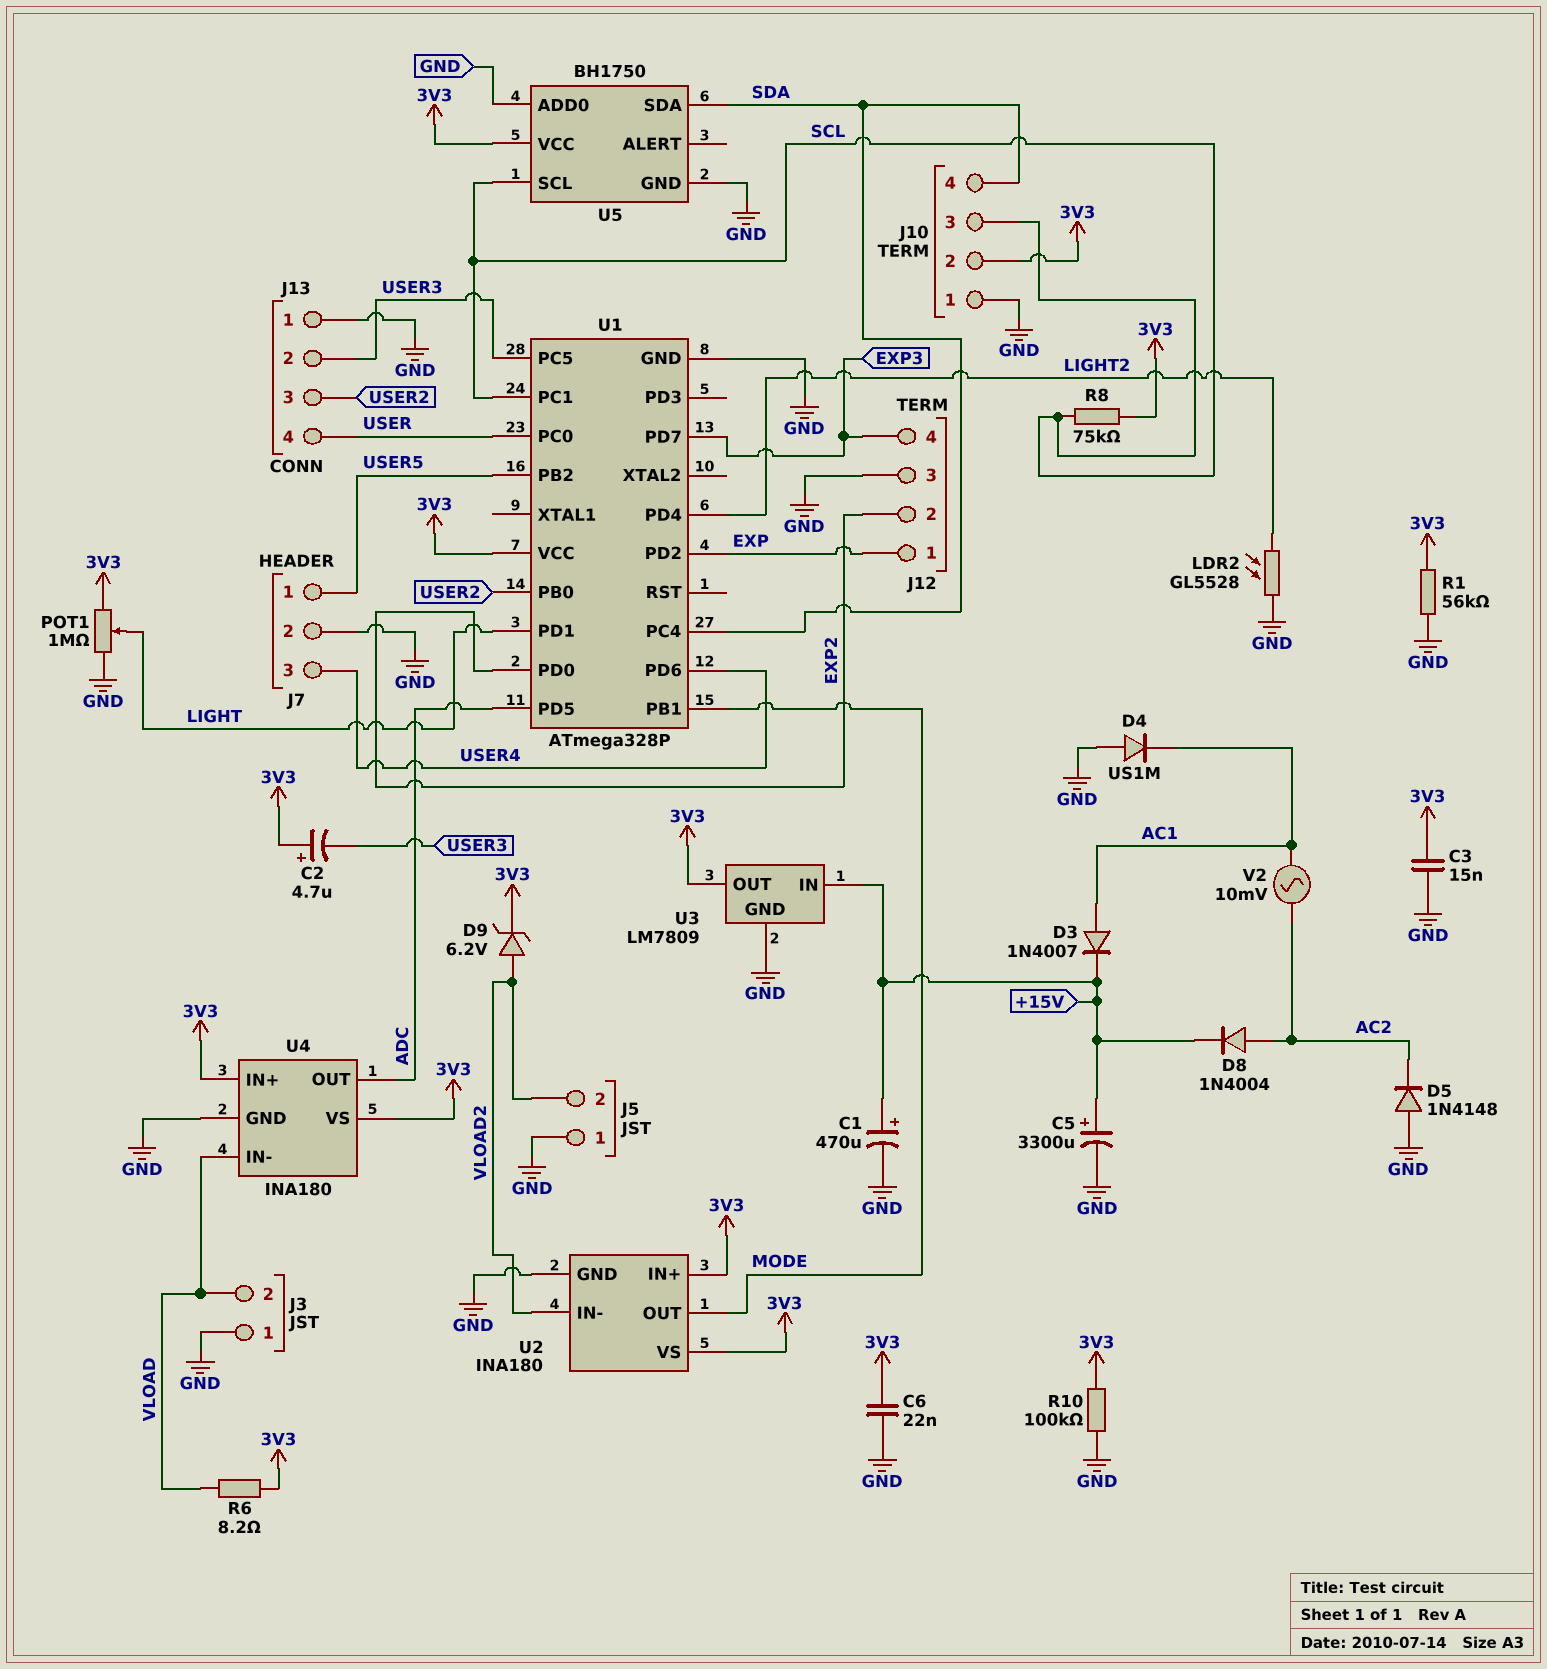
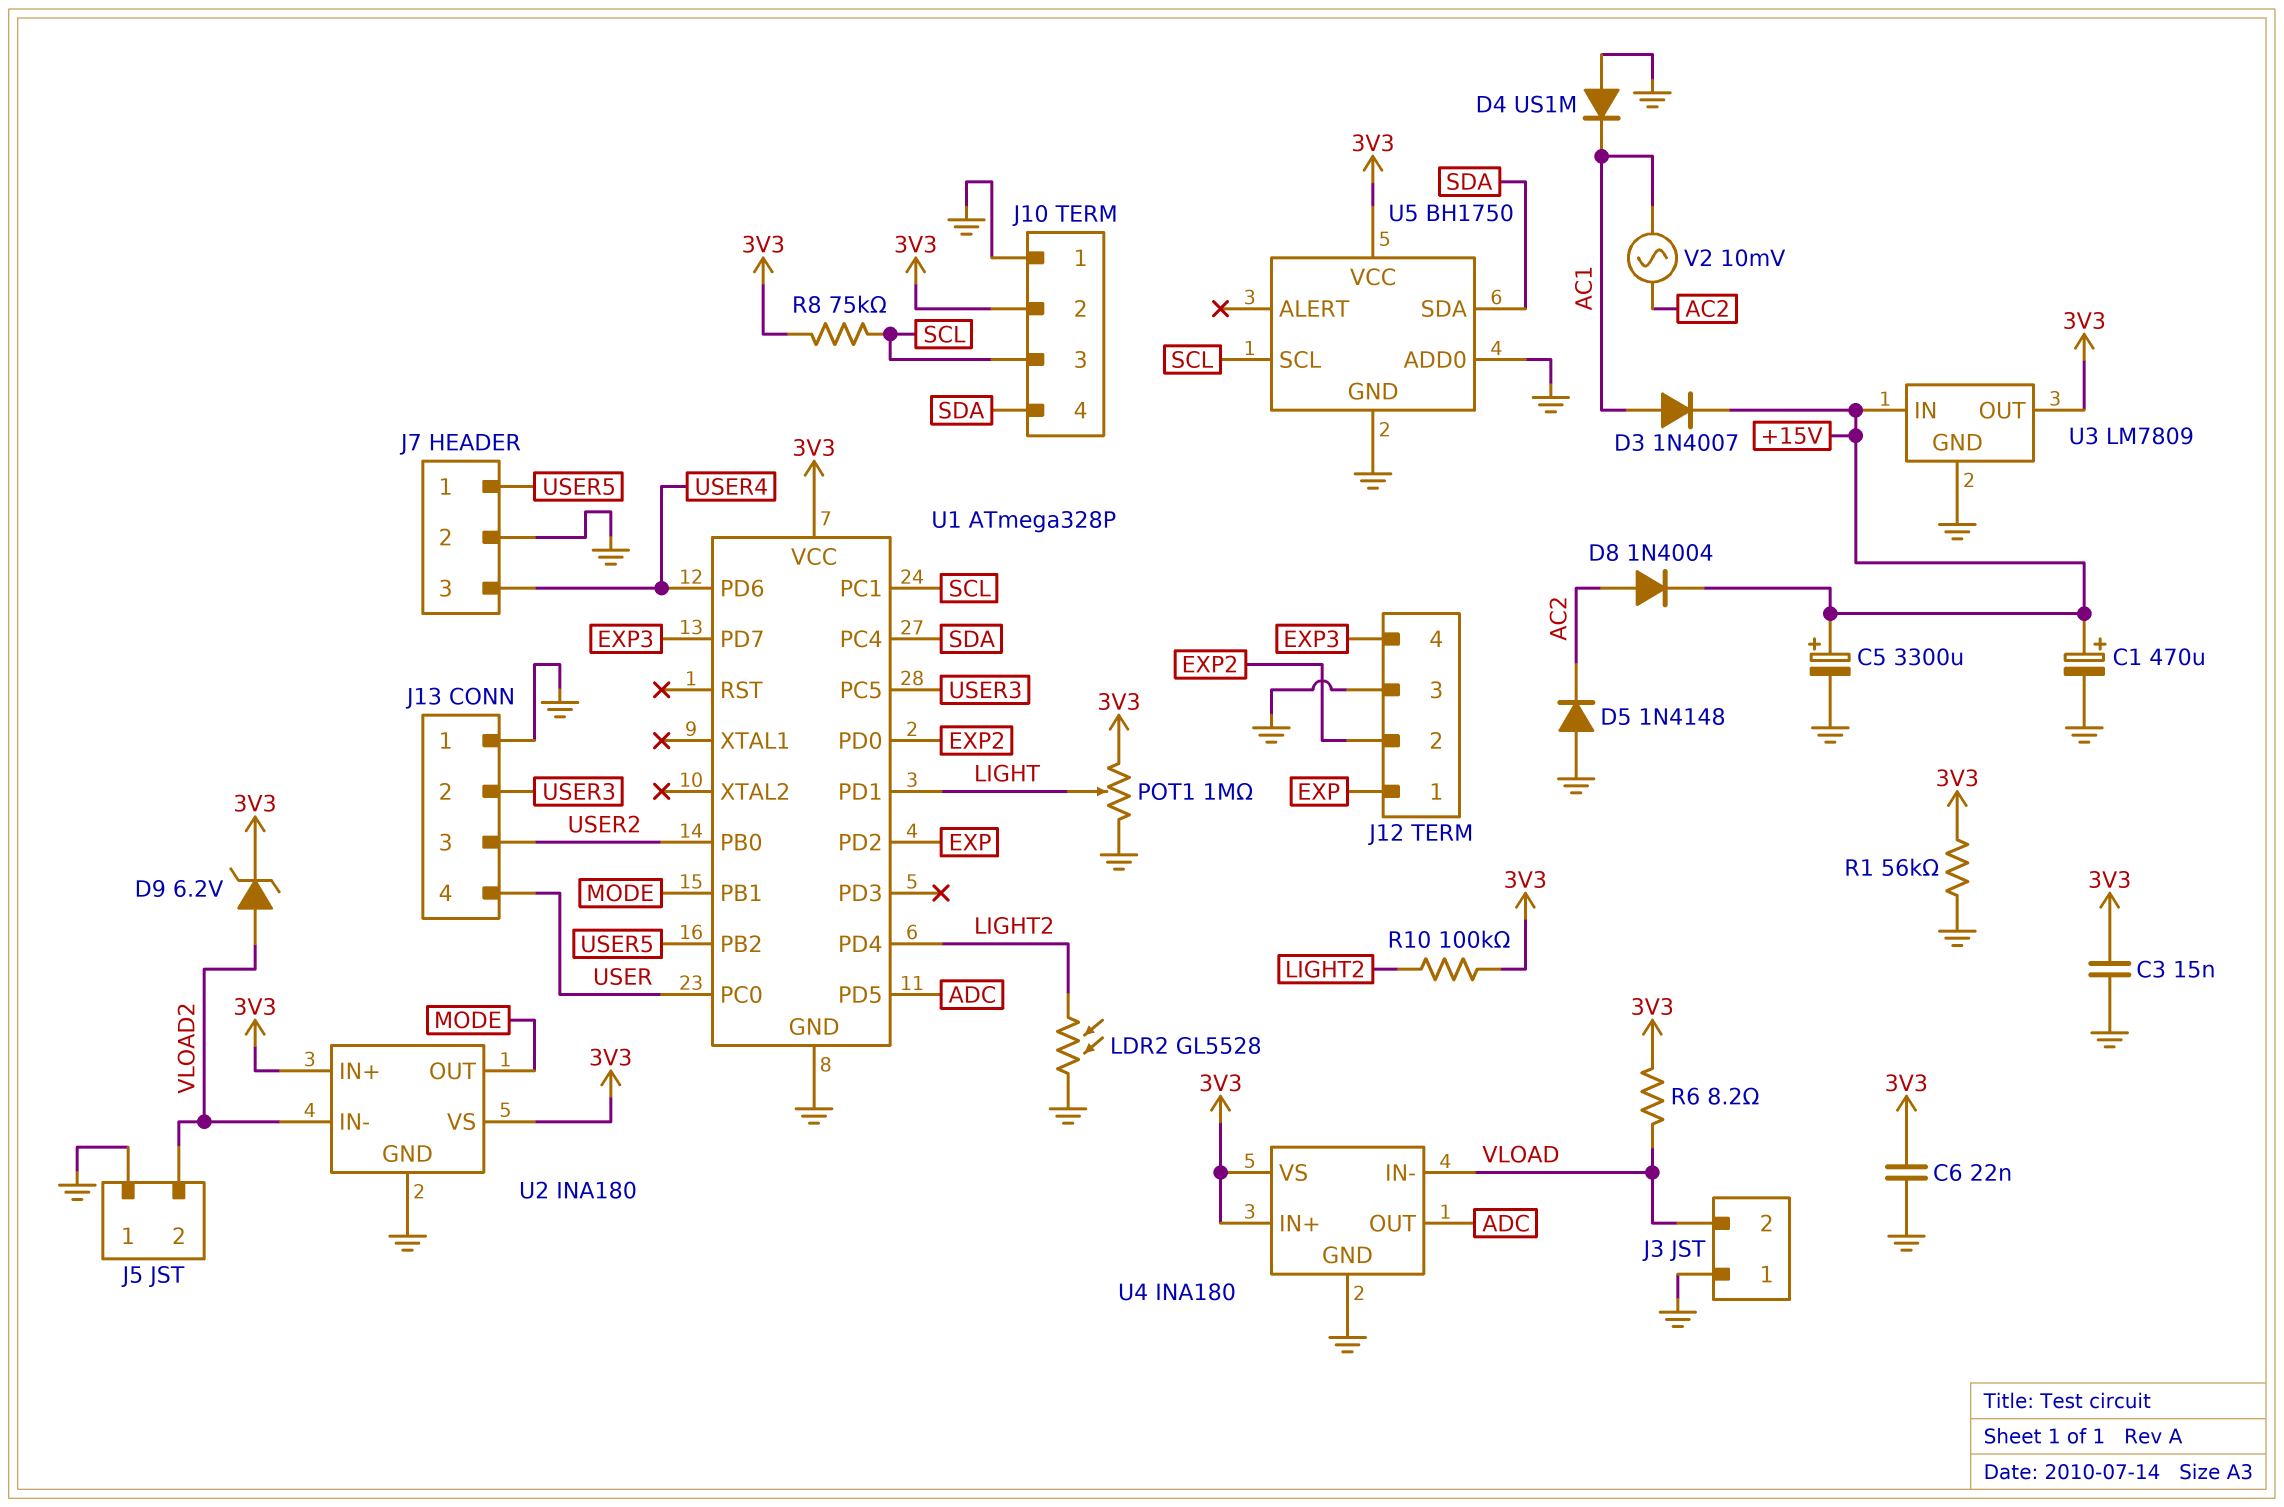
C2: 4.7uF (plus 3V3, minus USER3) -> none
R10: 100k (3V3, GND) -> 100k (3V3, LIGHT2)

